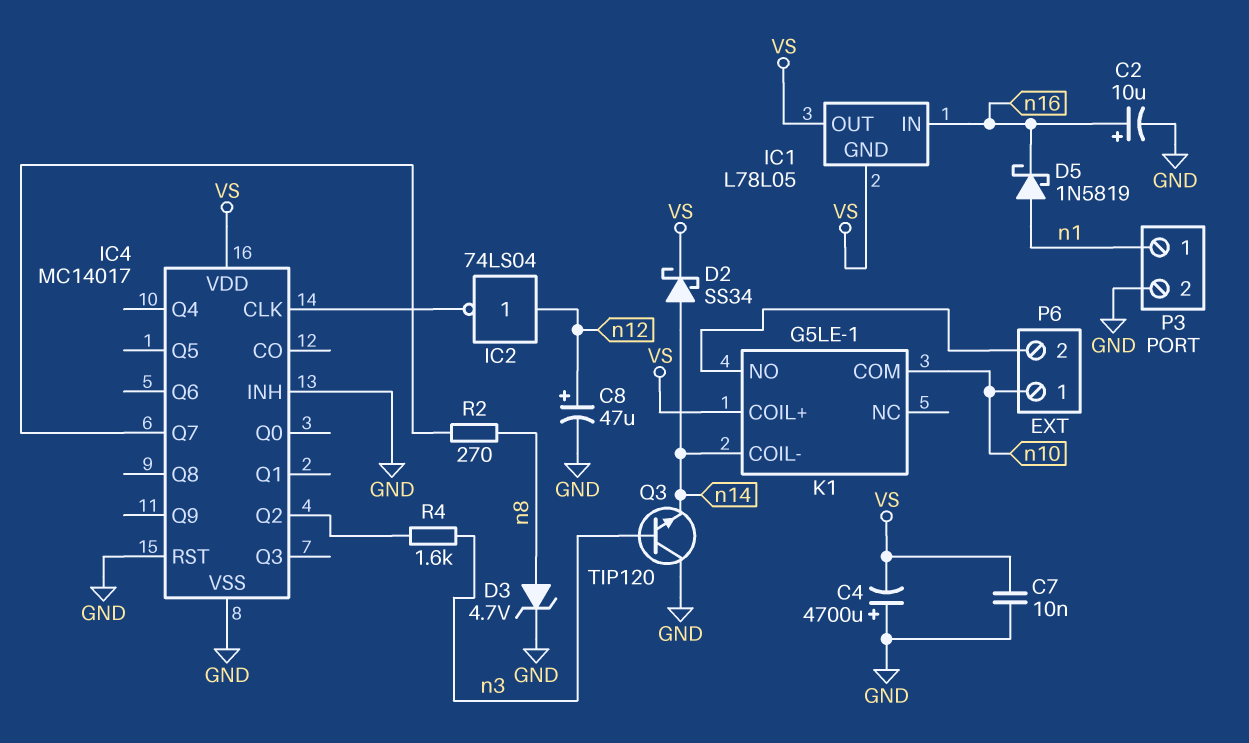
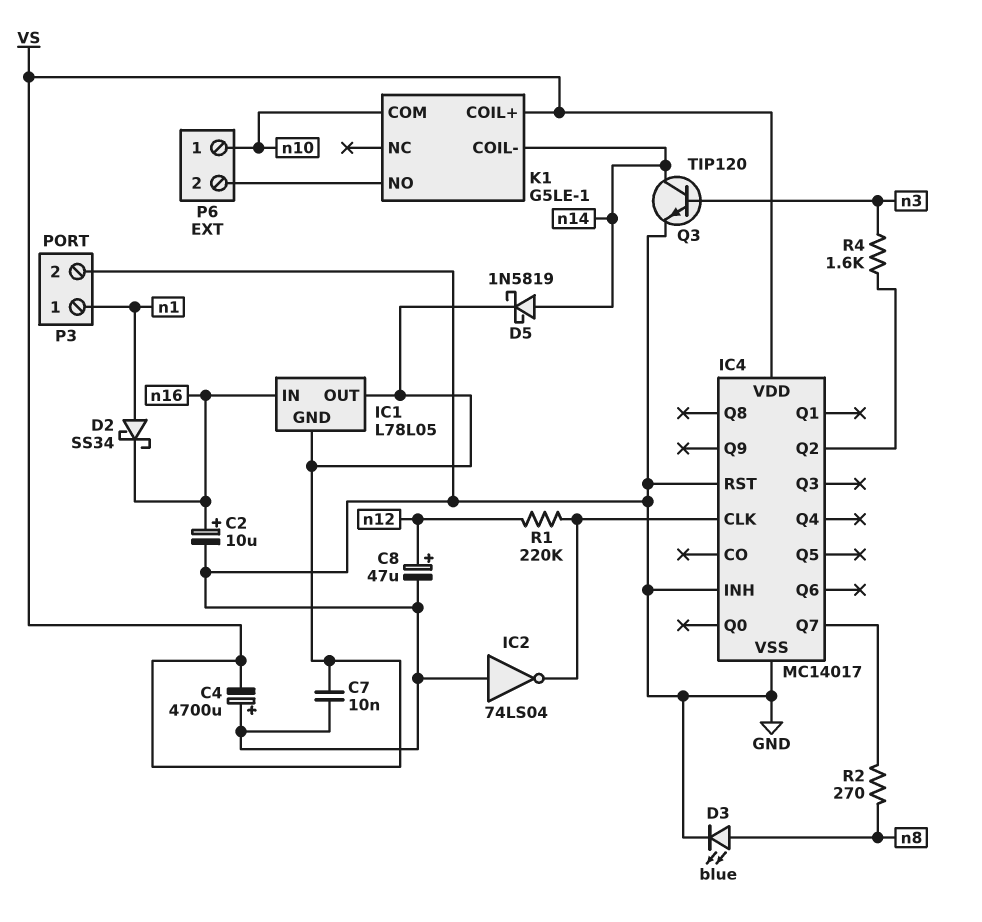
D2: schottky SS34 (A n14, K VS) -> schottky SS34 (A n1, K n16)
D3: zener 4.7V (A n8, K GND) -> LED blue (A n8, K GND)
D5: schottky 1N5819 (A n1, K n16) -> schottky 1N5819 (A n14, K VS)
IC2: NOT 74LS04 (in n12, out IC4/CLK) -> NOT 74LS04 (in GND, out IC4/CLK)
Q3: NPN TIP120 (B n3, C GND, E n14) -> NPN TIP120 (B n3, C n14, E GND)
R1: none -> 220k (IC4/CLK, n12)

